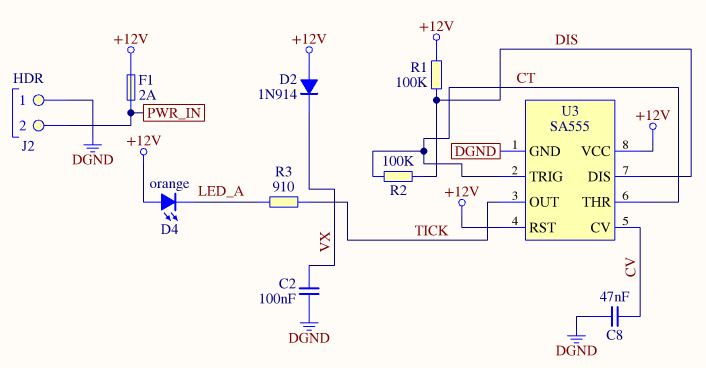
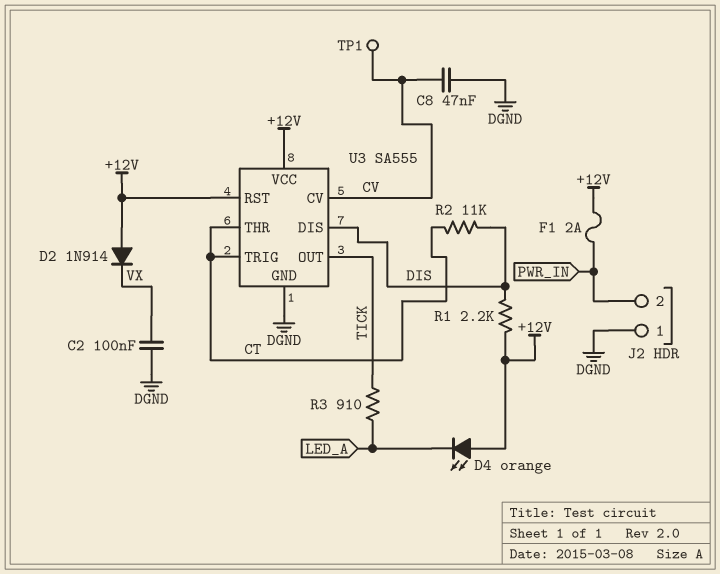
R1: 100k (+12V, DIS) -> 2.2k (+12V, DIS)
R2: 100k (CT, DIS) -> 11k (CT, DIS)
TP1: none -> test point (CV)

